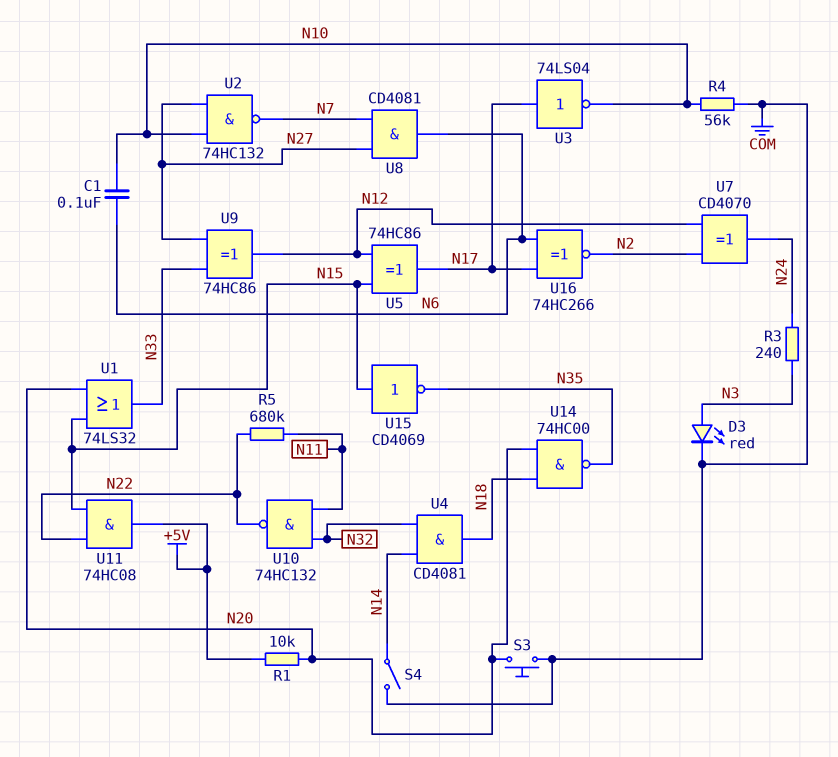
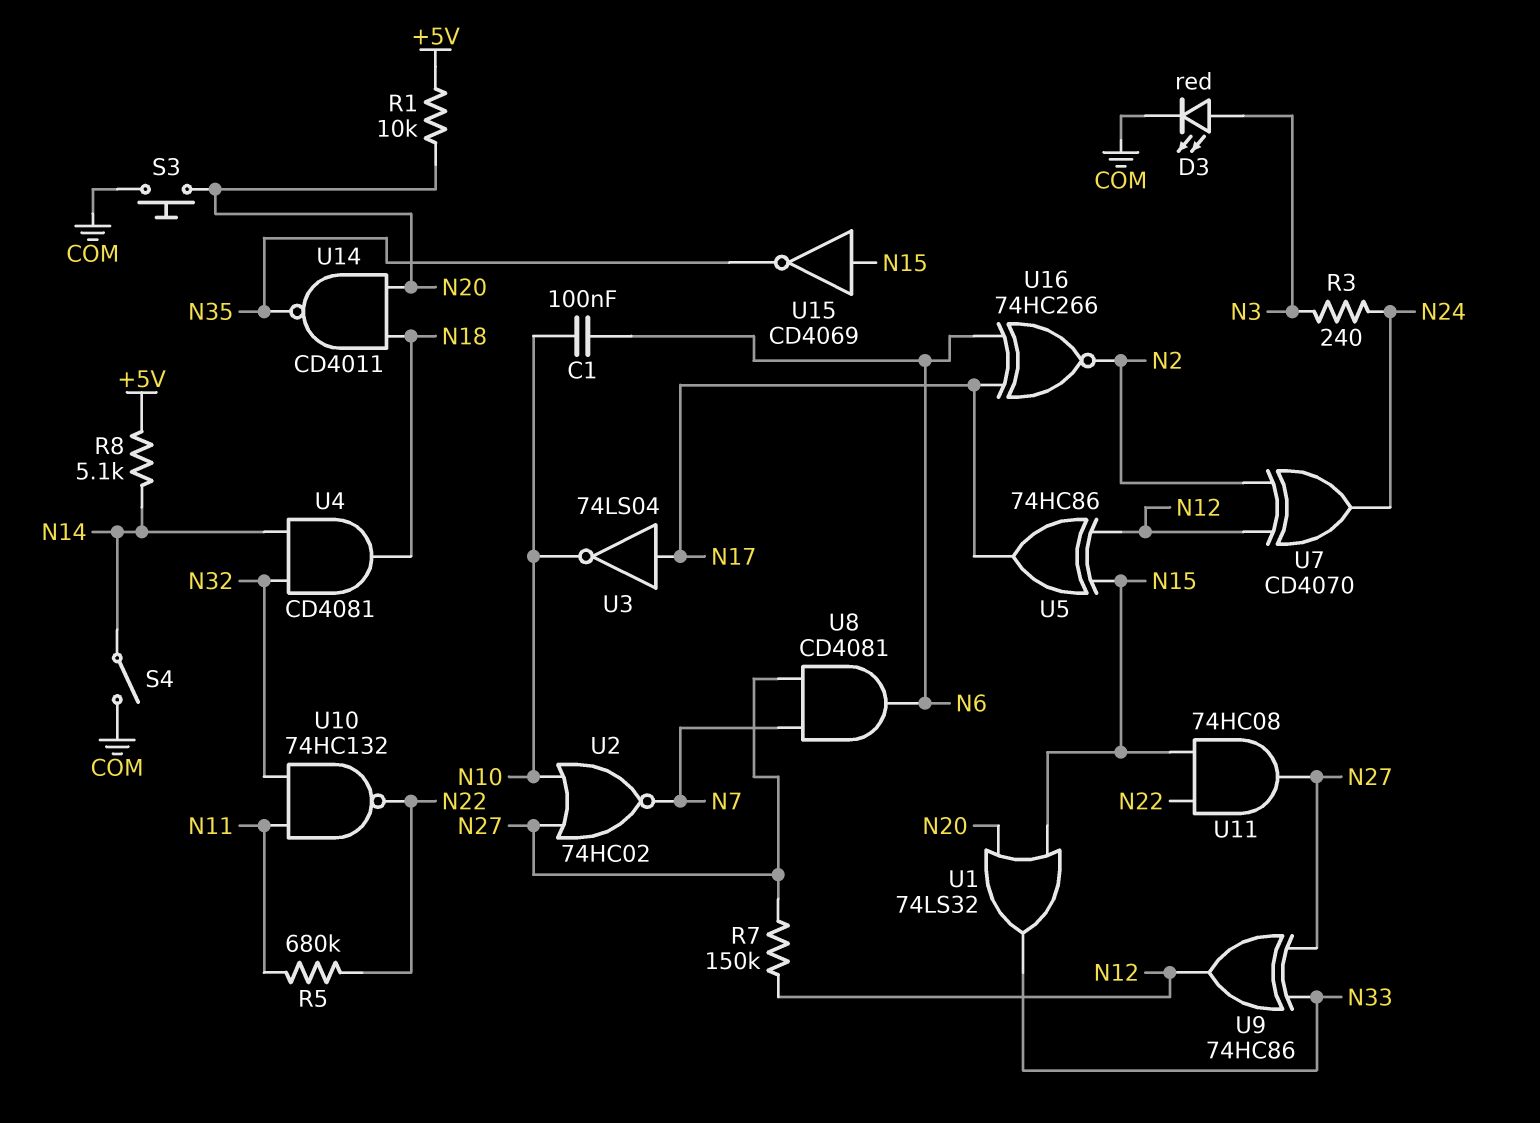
R4: 56k (COM, N10) -> none
R7: none -> 150k (N12, N27)
R8: none -> 5.1k (+5V, N14)
U2: NAND 74HC132 (in N10, in N27, out N7) -> NOR 74HC02 (in N10, in N27, out N7)
U11: AND 74HC08 (in N15, in N22, out +5V) -> AND 74HC08 (in N15, in N22, out N27)
U14: NAND 74HC00 (in N18, in N20, out N35) -> NAND CD4011 (in N18, in N20, out N35)

